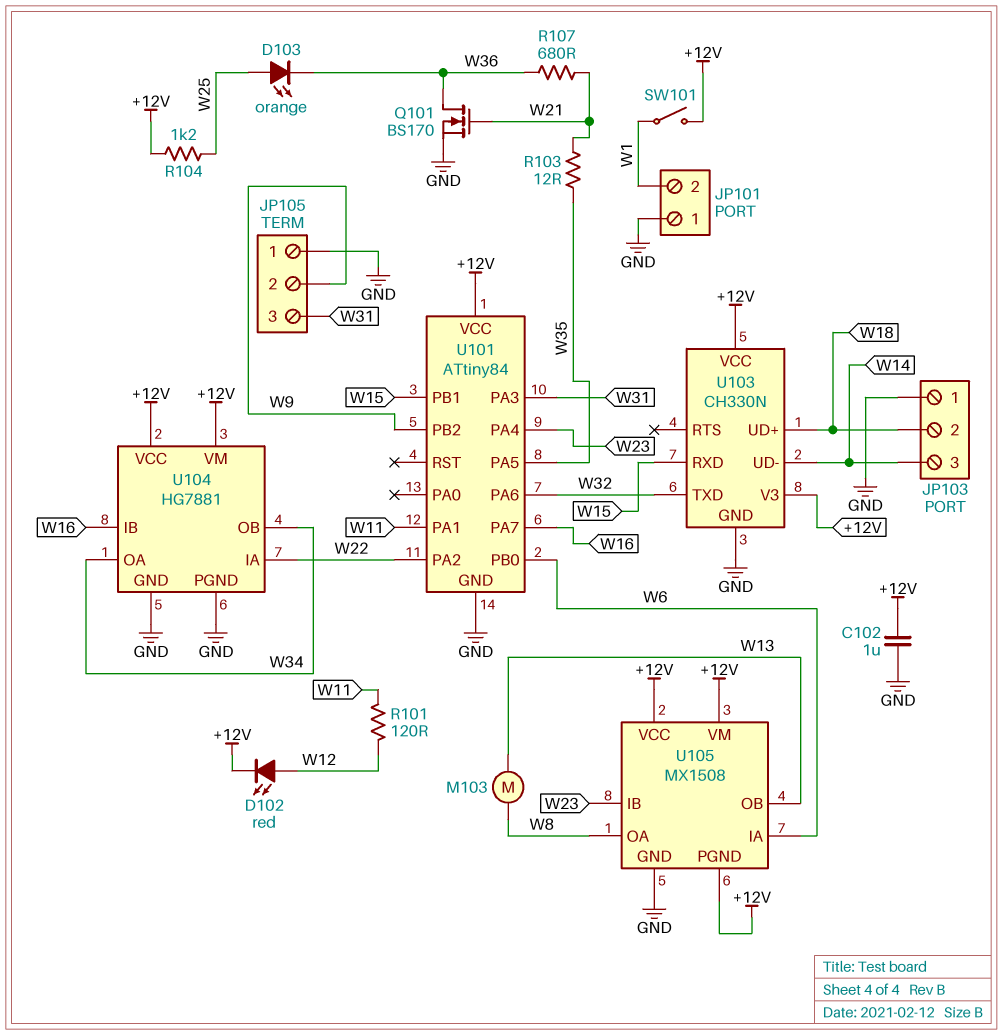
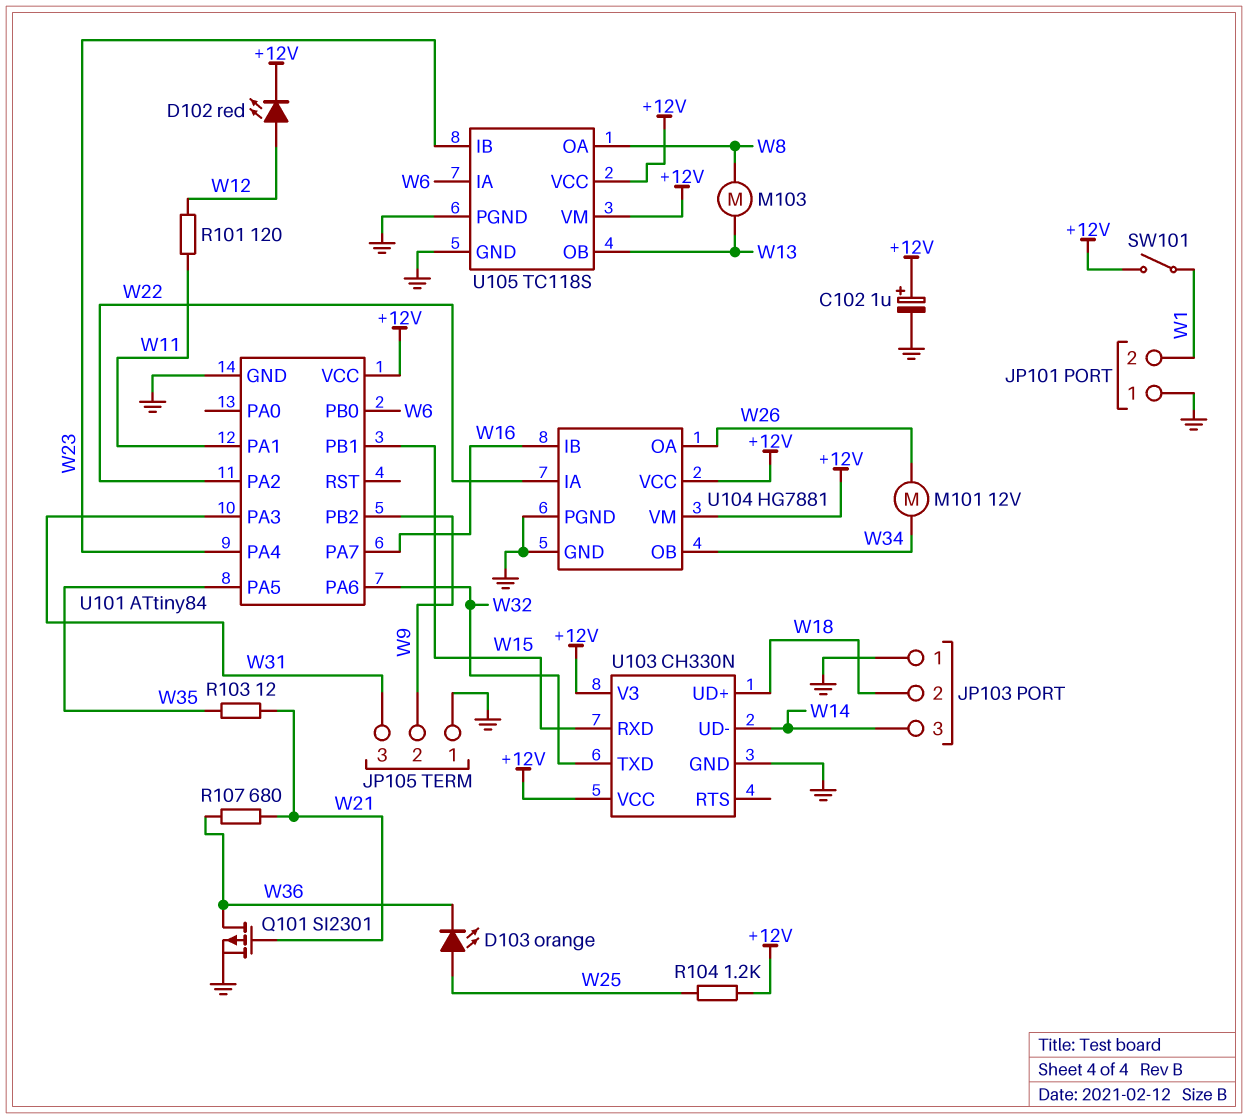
C102: 1uF (+12V, GND) -> 1uF (plus +12V, minus GND)
M101: none -> motor 12V (W26, W34)
Q101: NMOS BS170 (G W21, D W36, S GND) -> PMOS SI2301 (G W21, D W36, S GND)
U104 pin OA: W34 -> W26
U105: MX1508 -> TC118S
U105 pin PGND: +12V -> GND

